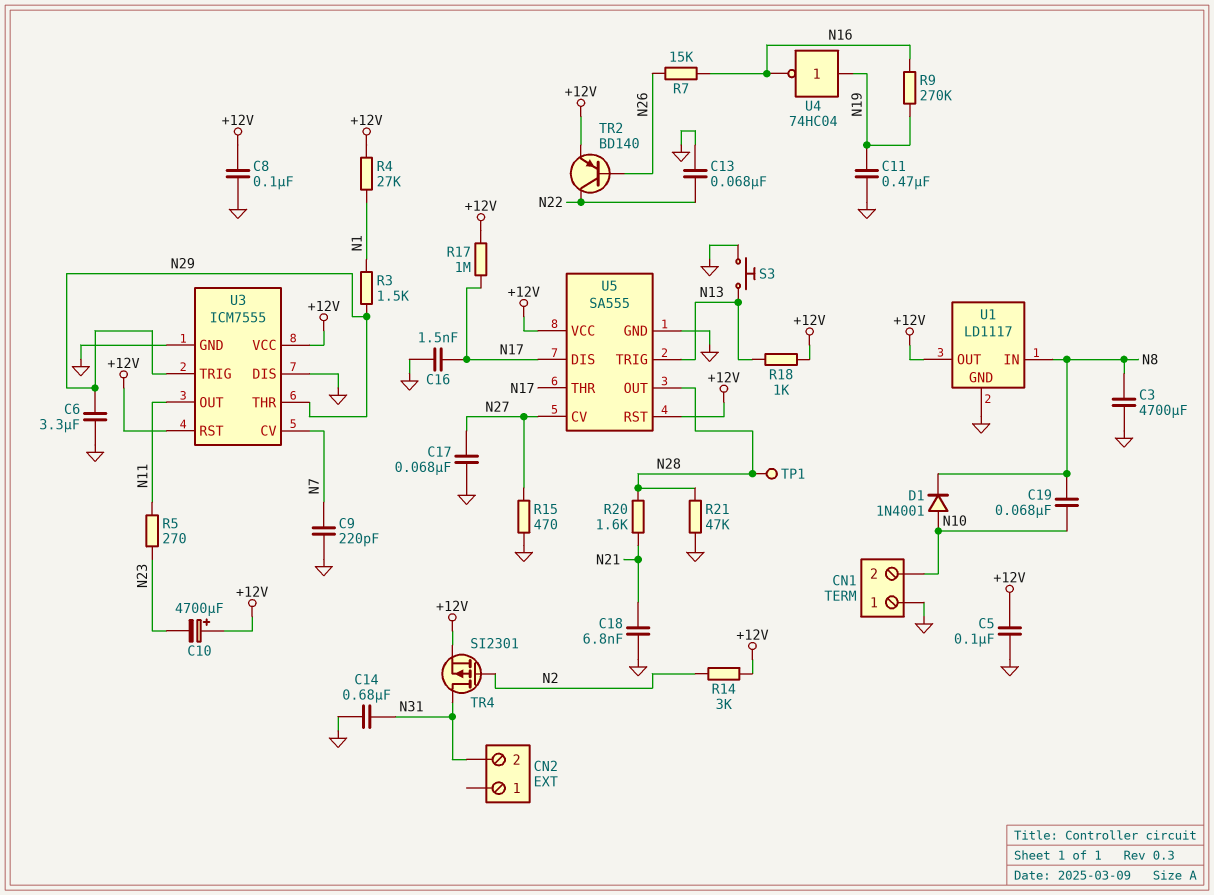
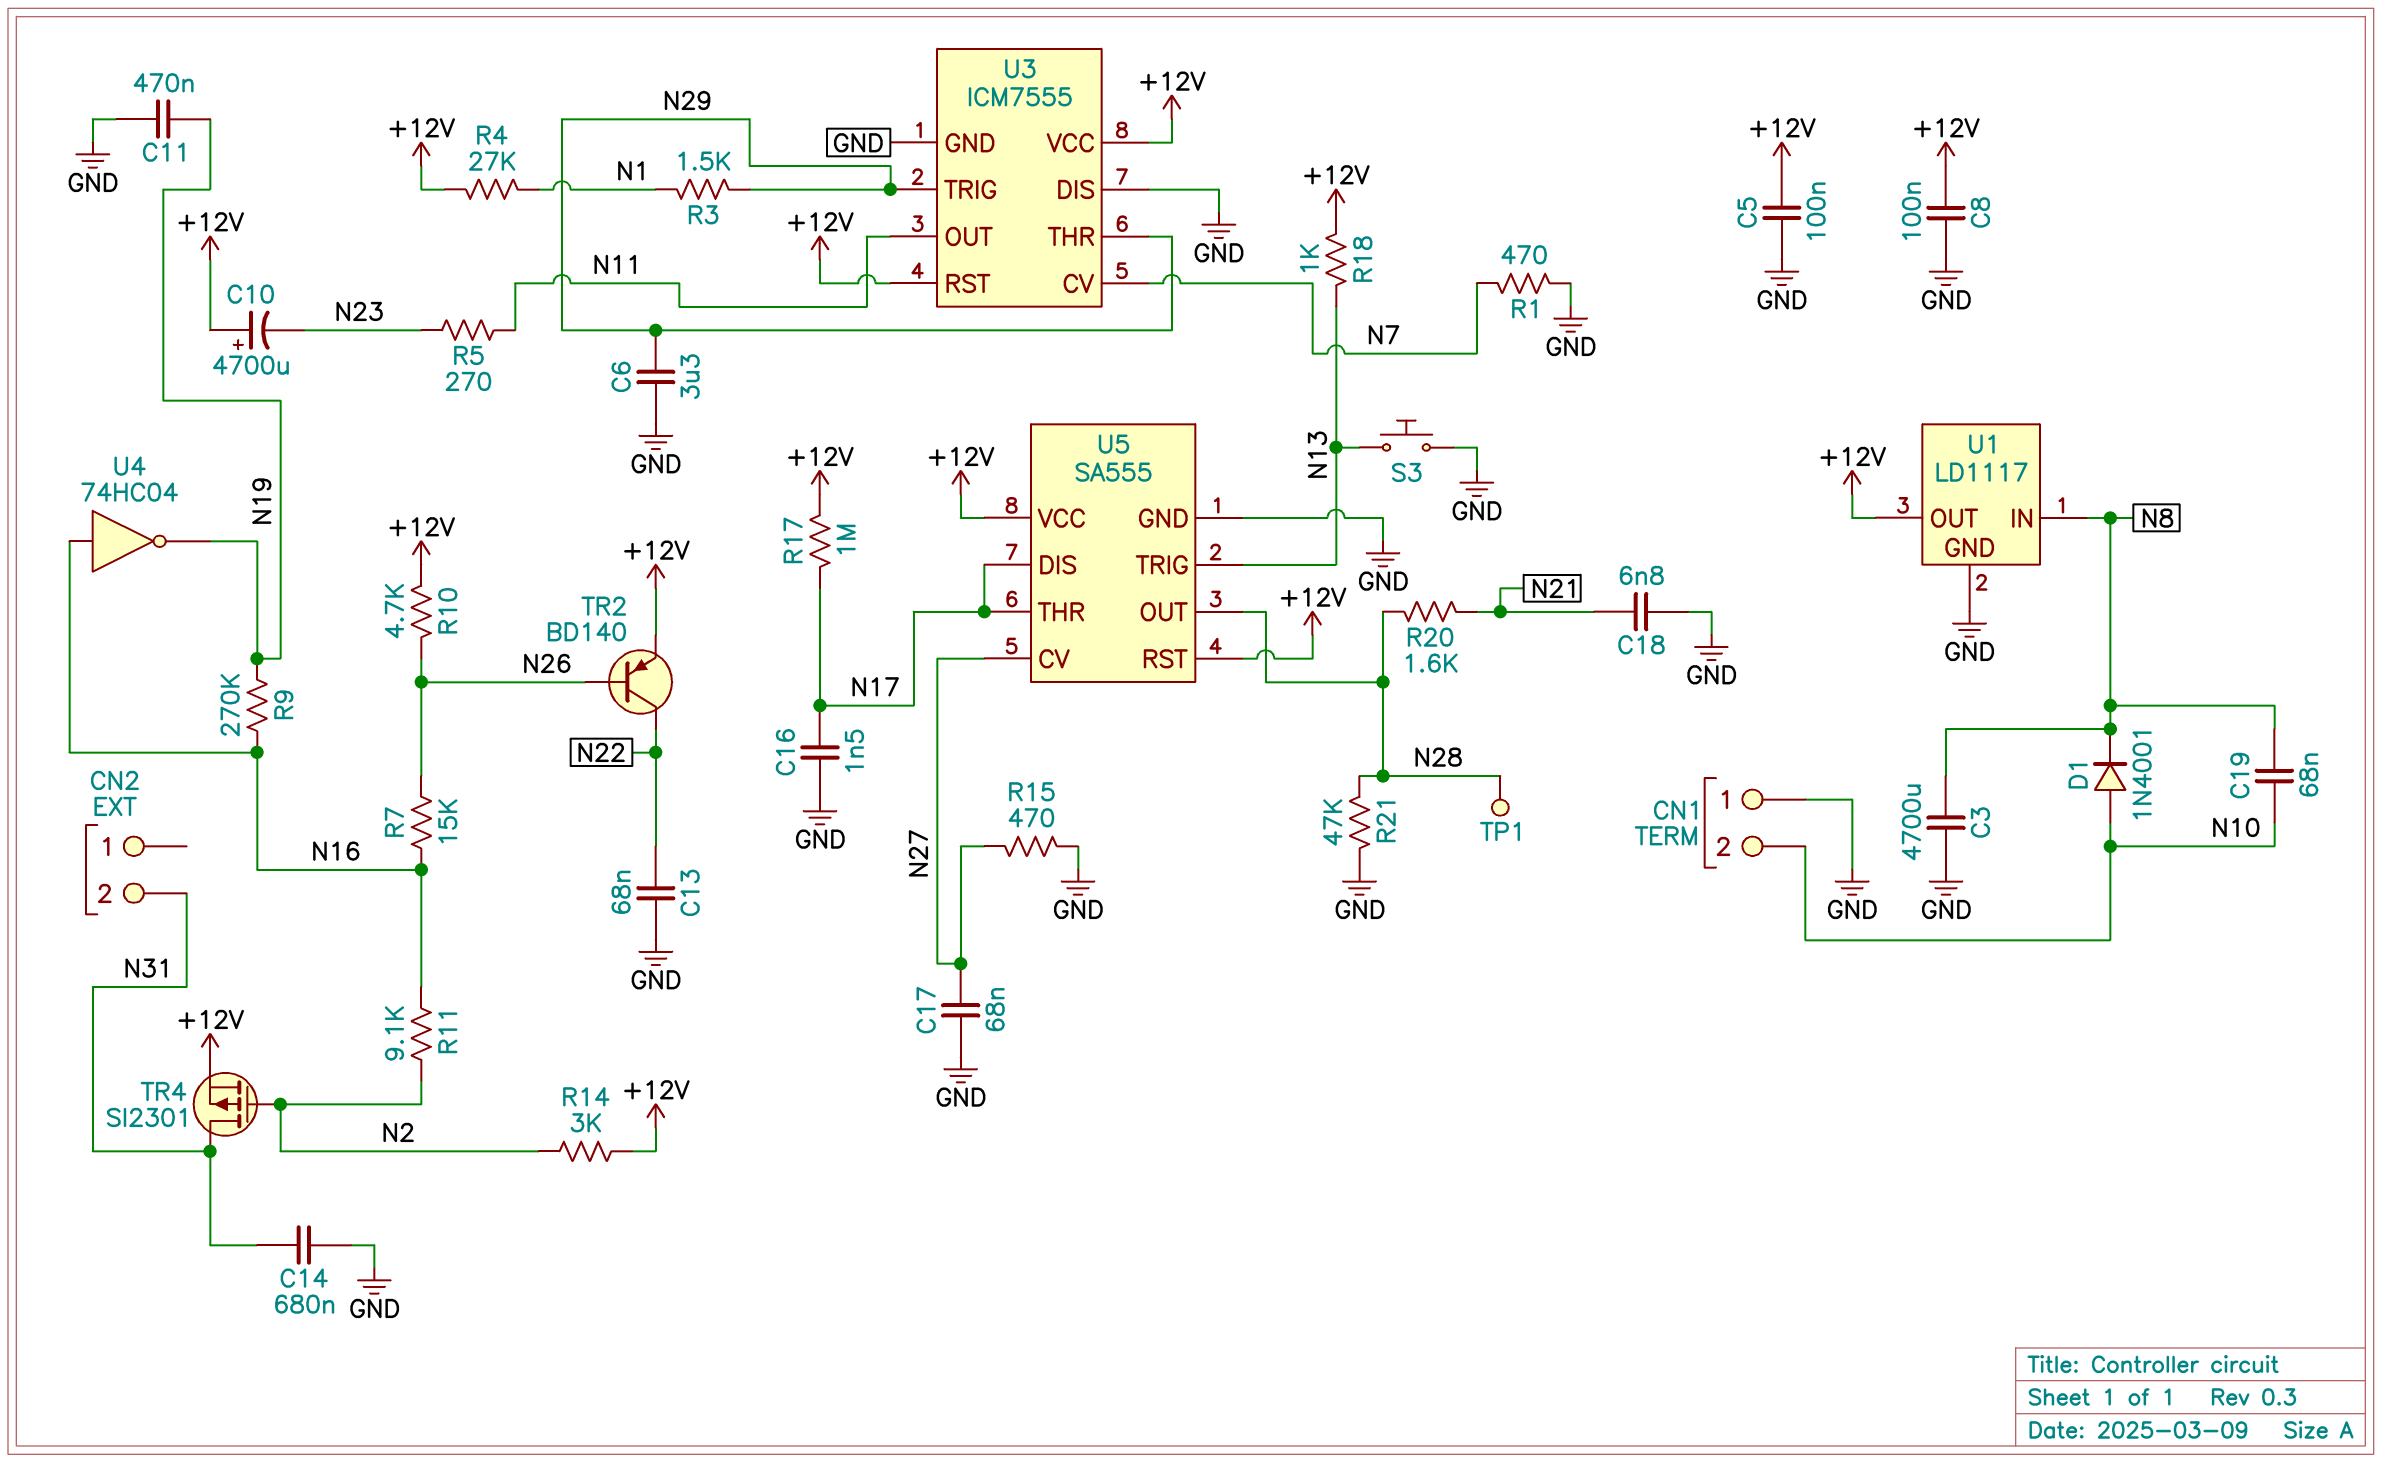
C9: 220pF (GND, N7) -> none
R1: none -> 470 (GND, N7)
R10: none -> 4.7k (+12V, N26)
R11: none -> 9.1k (N2, N16)
U4: NOT 74HC04 (in N19, out N16) -> NOT 74HC04 (in N16, out N19)

